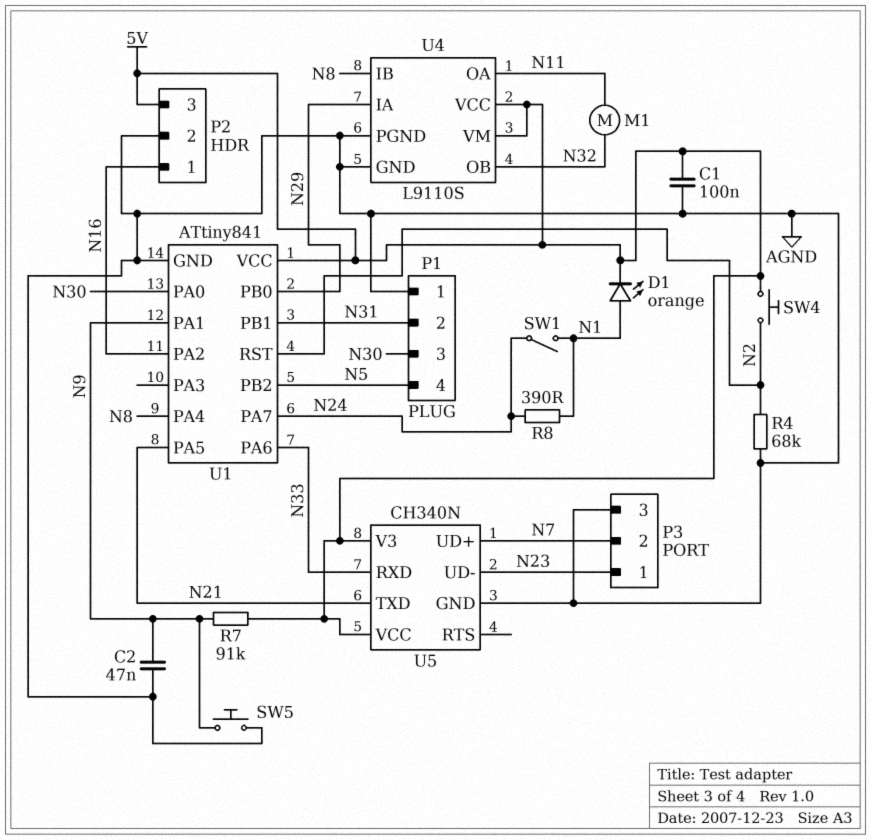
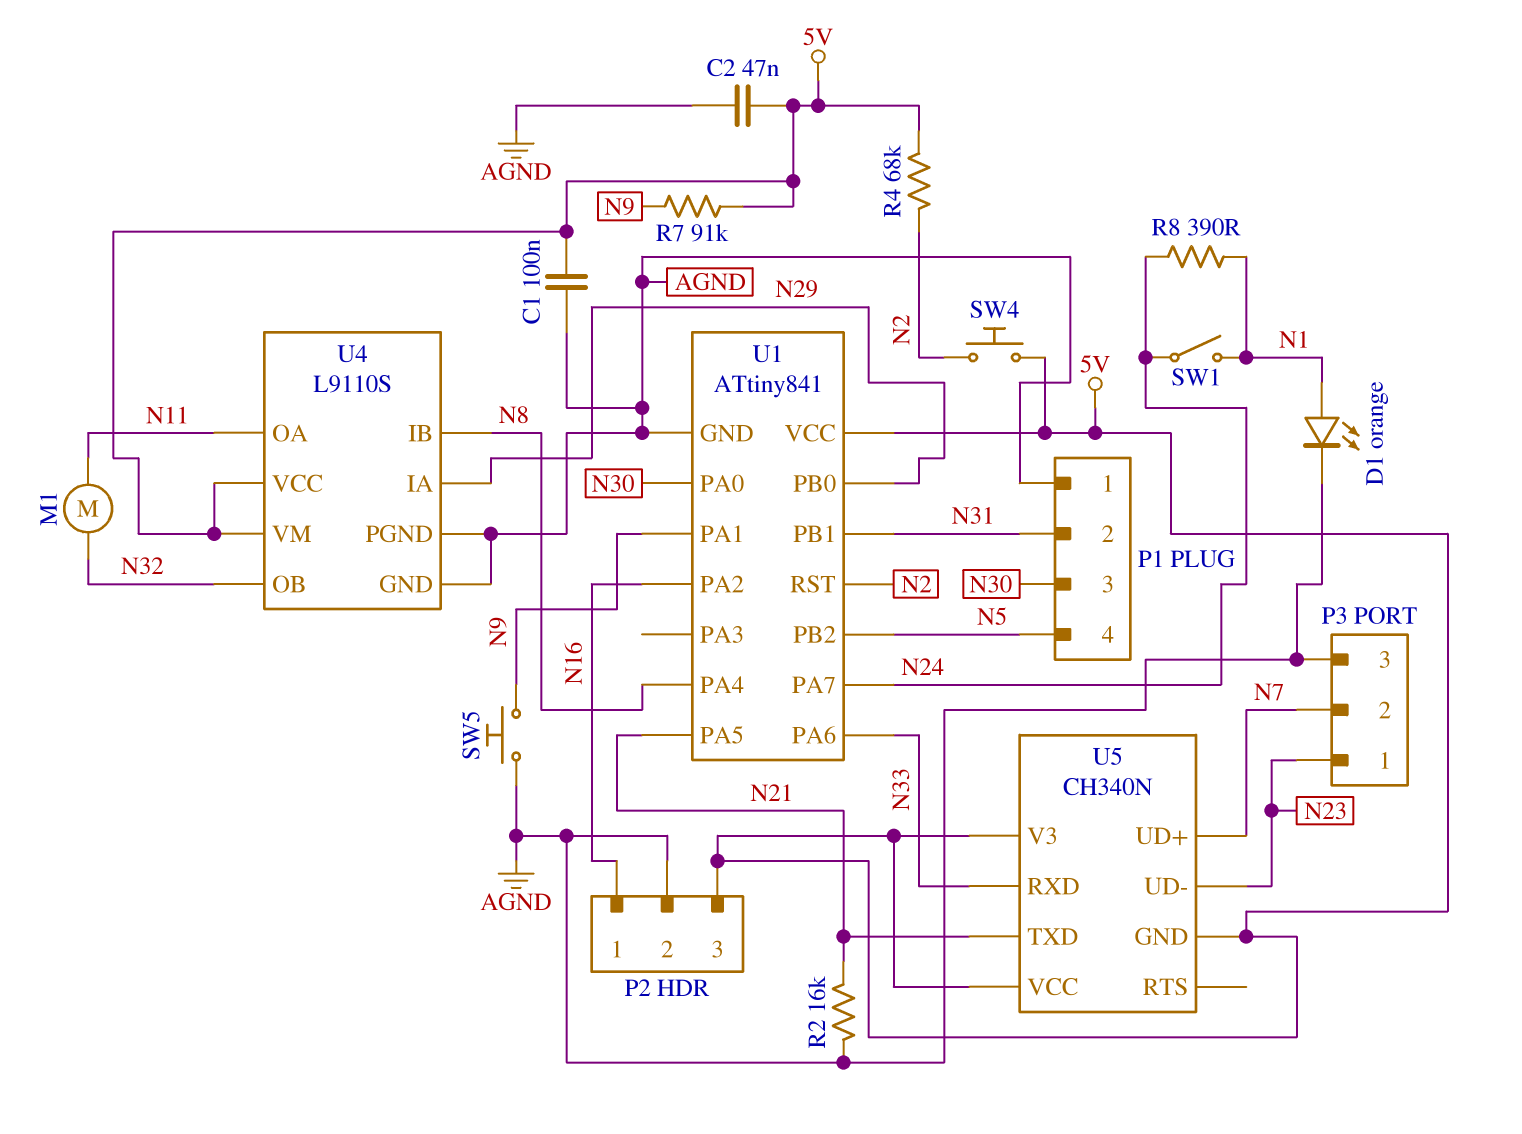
C2: 47nF (AGND, N9) -> 47nF (5V, AGND)
D1: LED orange (A N1, K 5V) -> LED orange (A N1, K AGND)
R2: none -> 16k (AGND, N21)
R4: 68k (AGND, N2) -> 68k (5V, N2)
U5 pin GND: AGND -> 5V

